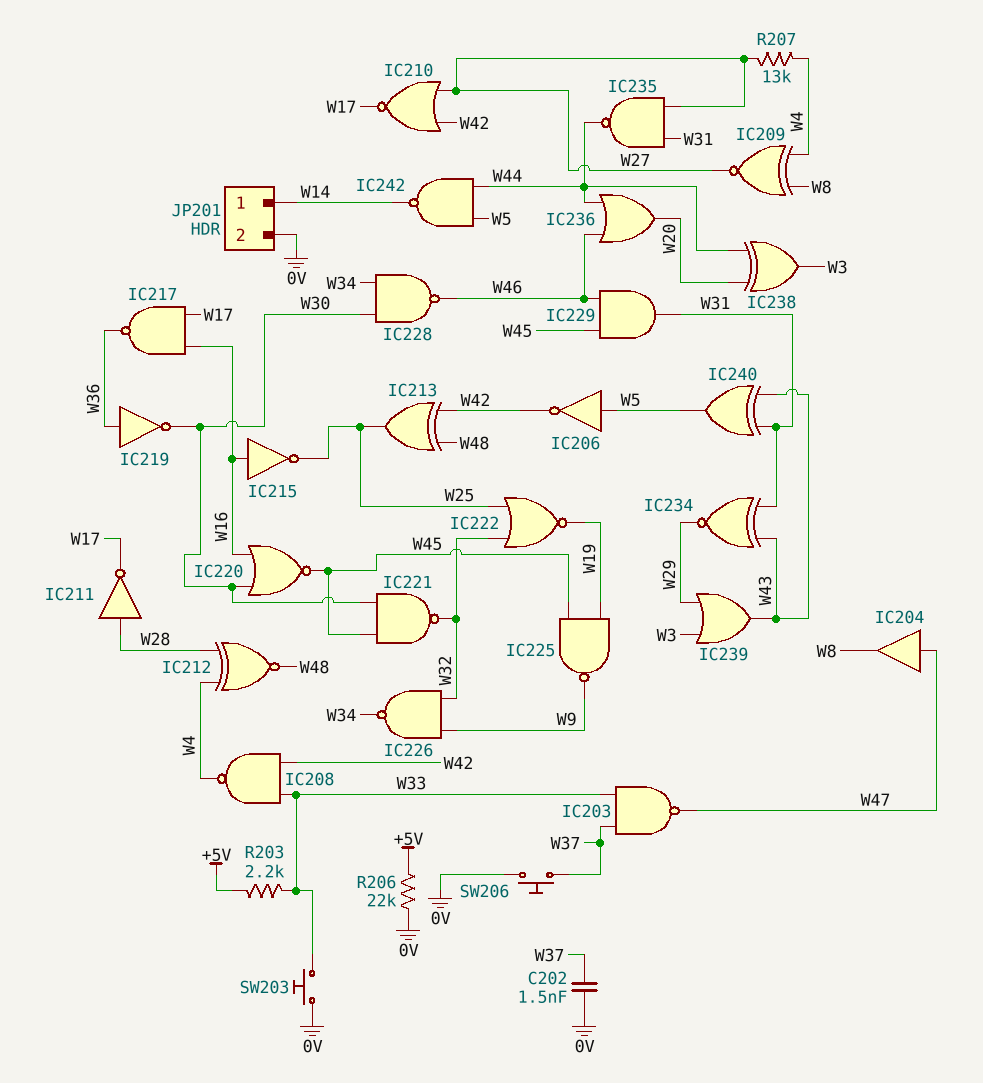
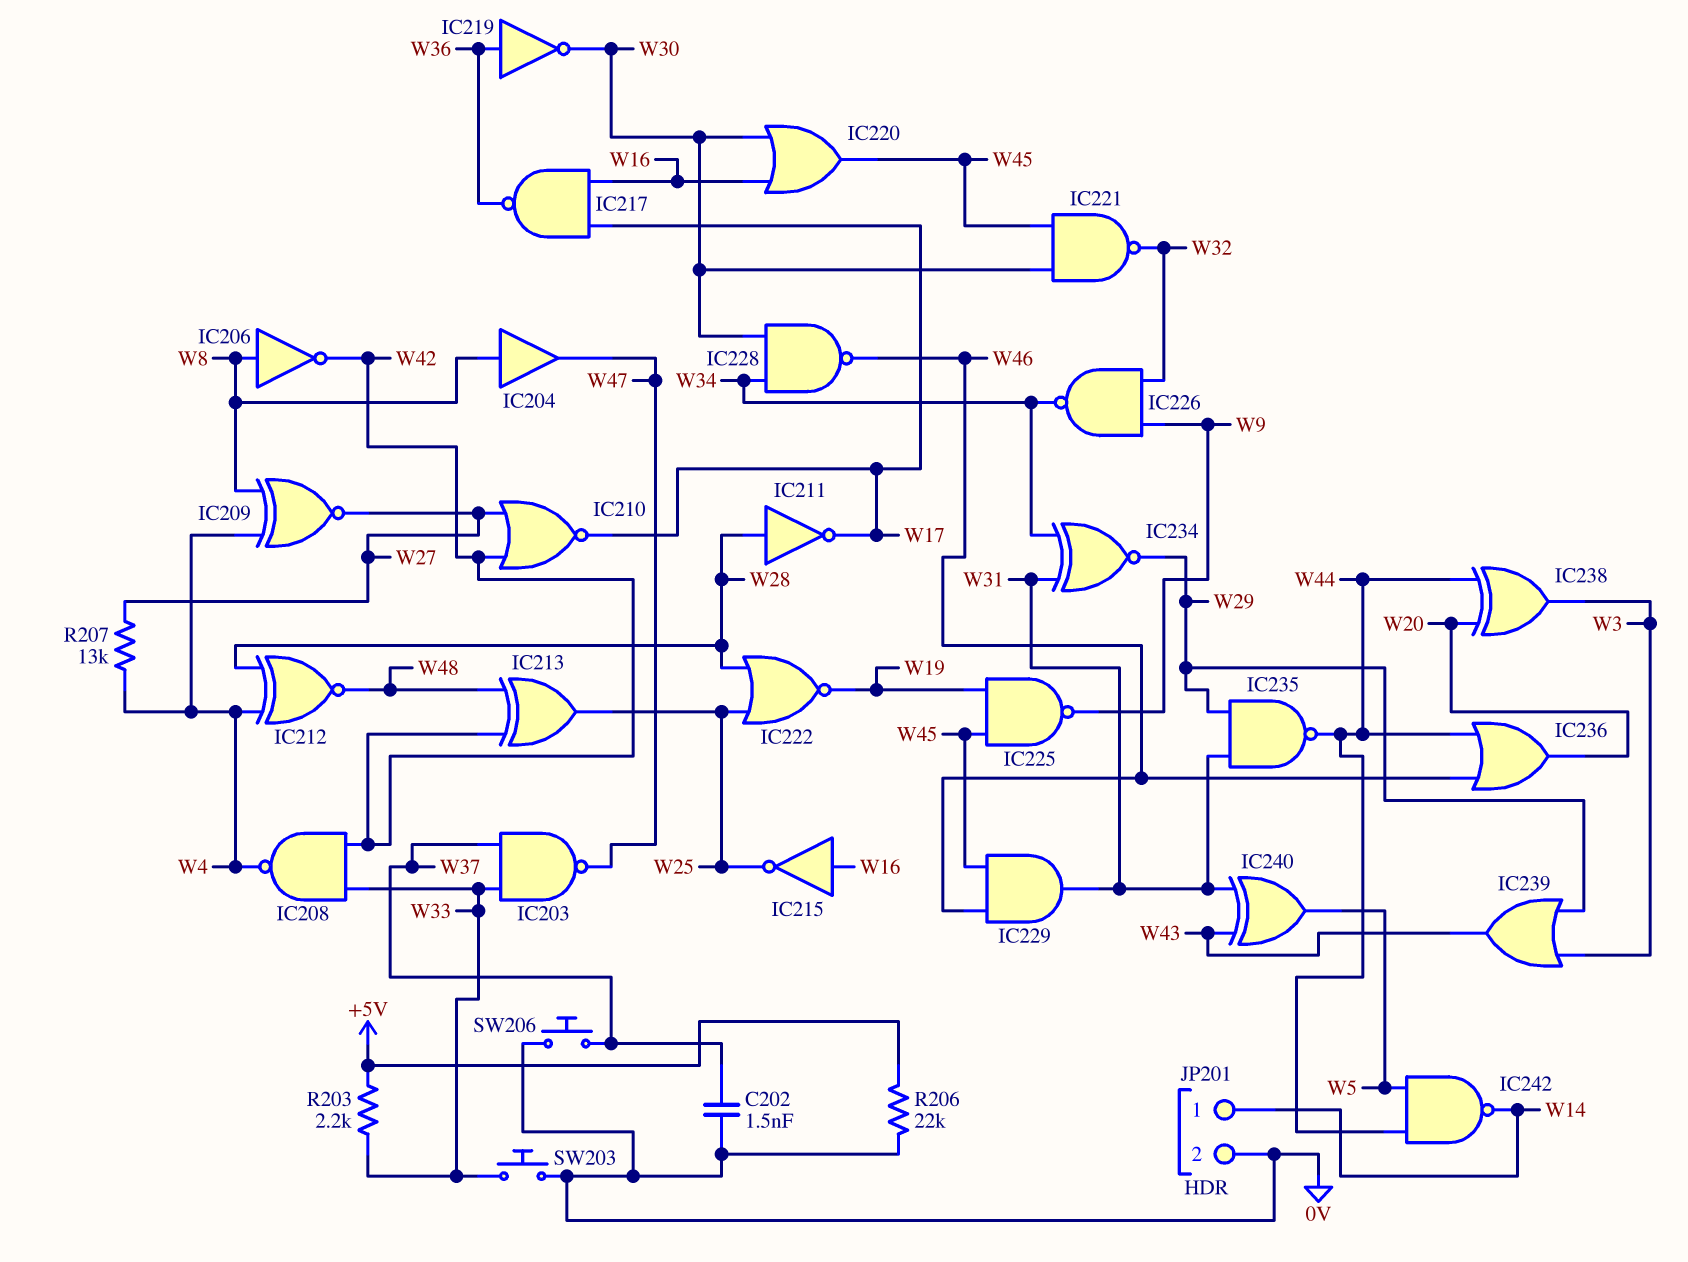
IC204: buffer (in W47, out W8) -> buffer (in W8, out W47)
IC206: NOT (in W5, out W42) -> NOT (in W8, out W42)
IC220: NOR (in W16, in W30, out W45) -> OR (in W16, in W30, out W45)
IC222: NOR (in W25, in W32, out W19) -> NOR (in W25, in W28, out W19)
IC234: XNOR (in W31, in W43, out W29) -> XNOR (in W31, in W34, out W29)
IC235: NAND (in W27, in W31, out W44) -> NAND (in W29, in W31, out W44)

